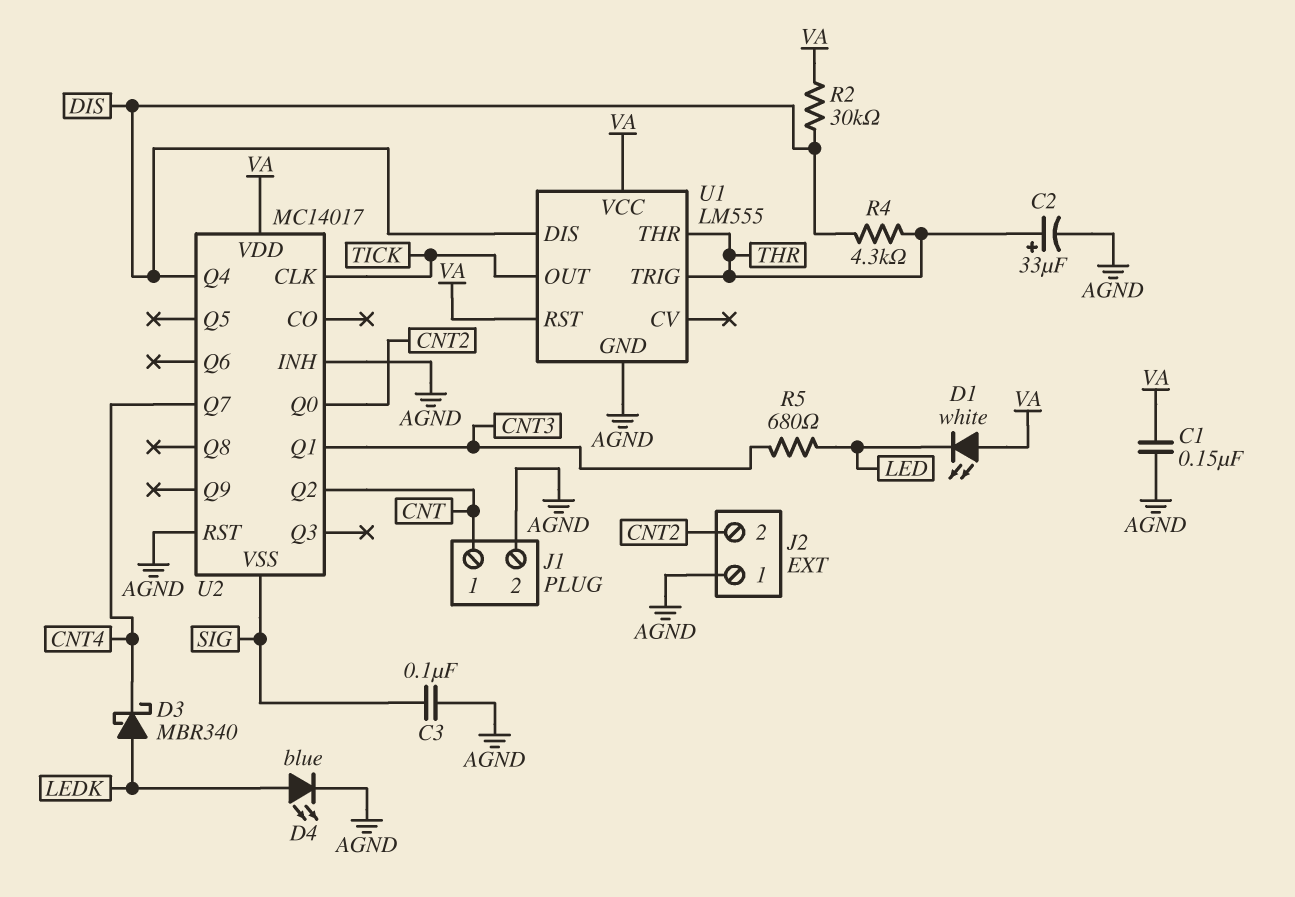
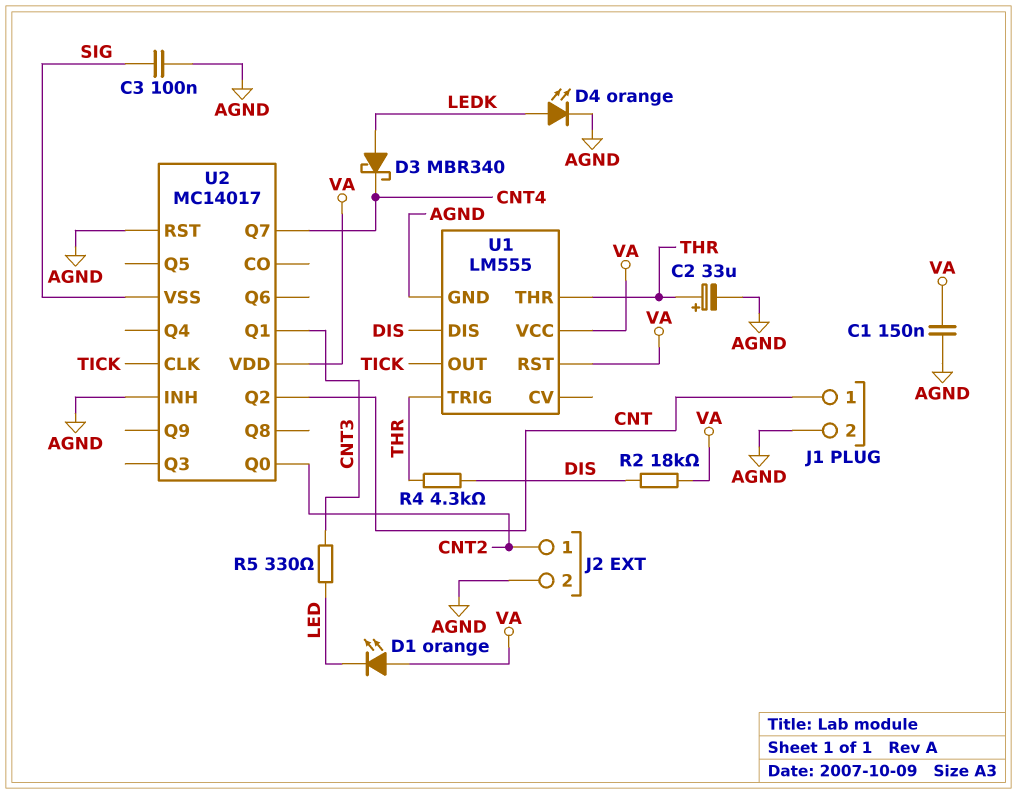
D1: LED white (A VA, K LED) -> LED orange (A VA, K LED)
D4: LED blue (A LEDK, K AGND) -> LED orange (A LEDK, K AGND)
J2 pin 1: AGND -> CNT2
J2 pin 2: CNT2 -> AGND
R2: 30k (DIS, VA) -> 18k (DIS, VA)
R5: 680 (CNT3, LED) -> 330 (CNT3, LED)
U2 pin Q4: DIS -> none

